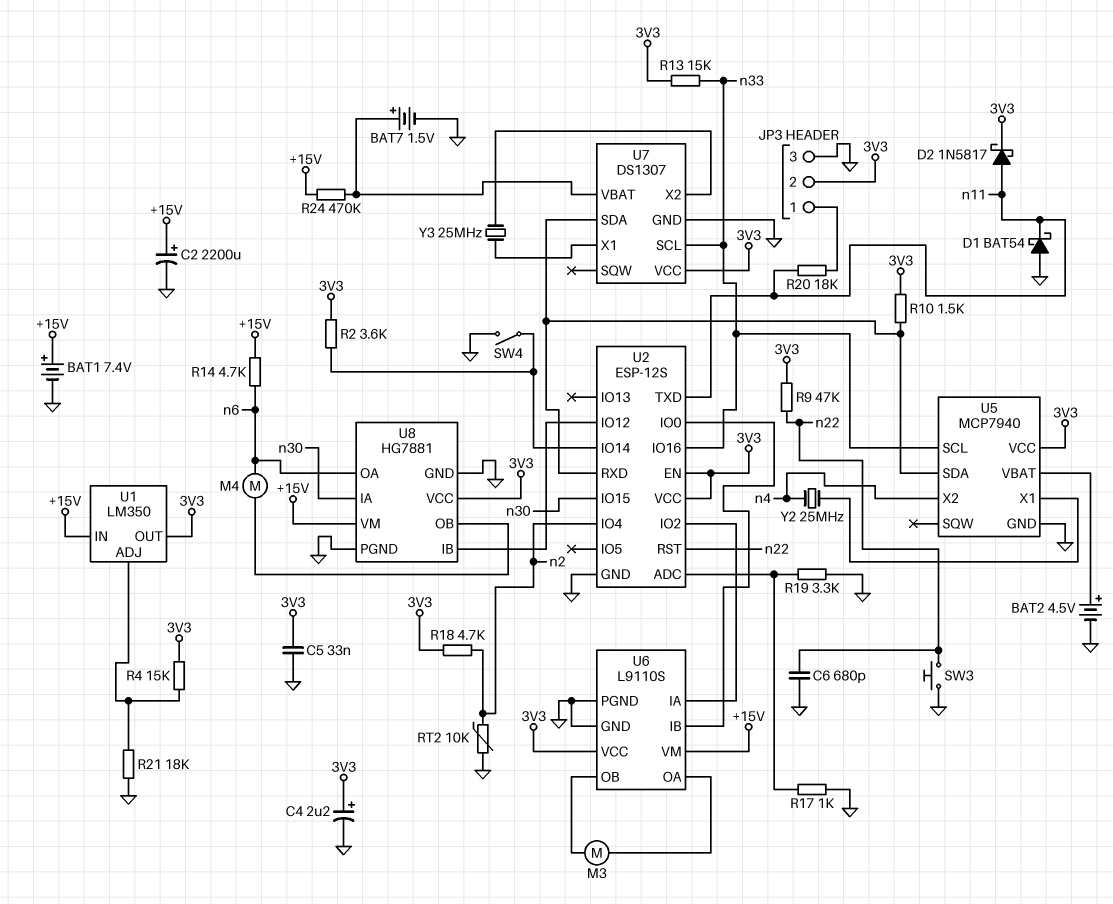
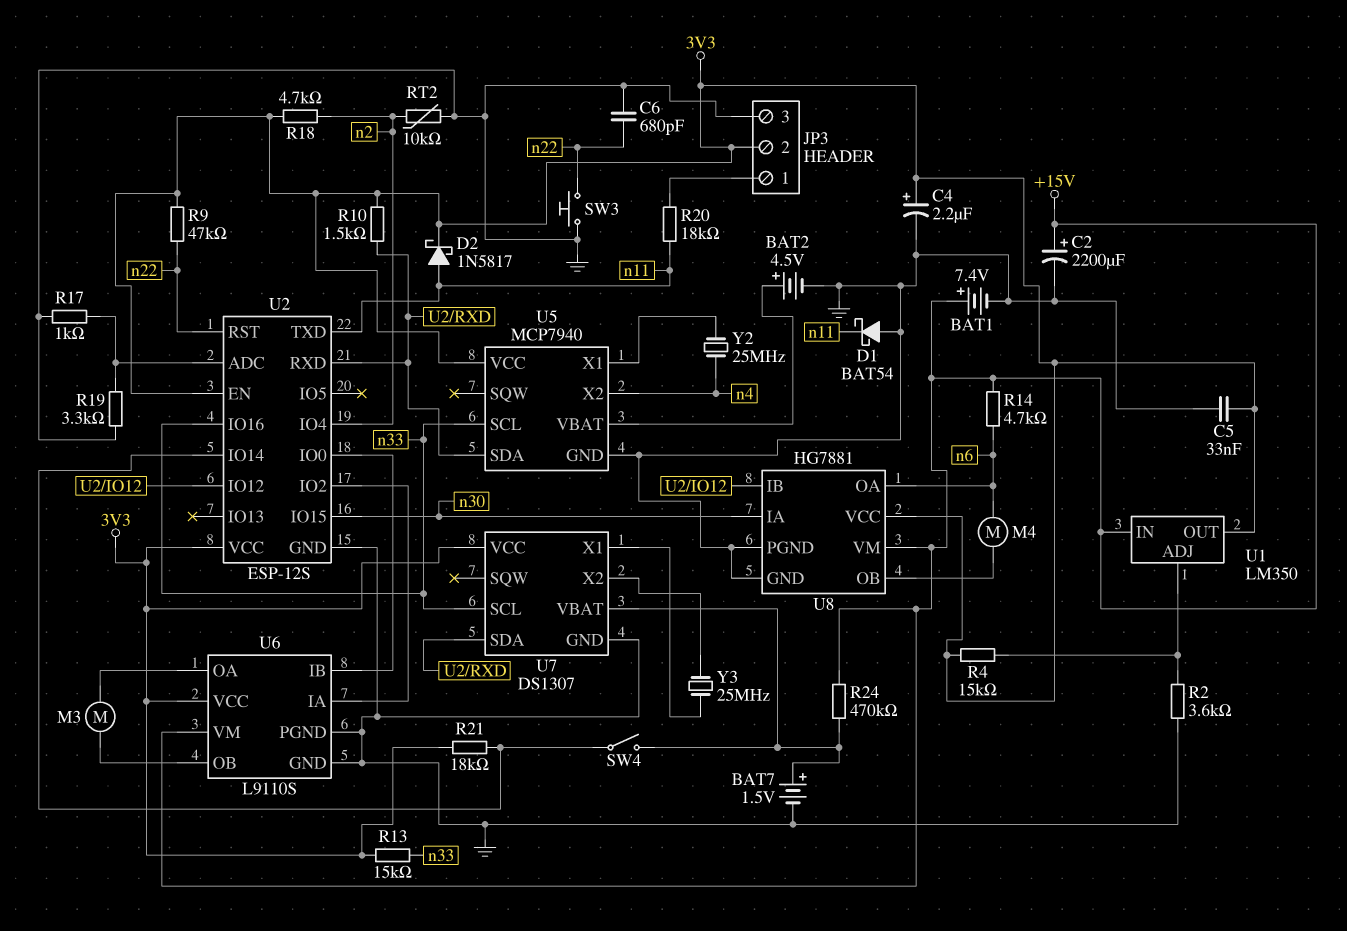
R2: 3.6k (3V3, U2/IO14) -> 3.6k (GND, U1/ADJ)
R21: 18k (GND, U1/ADJ) -> 18k (3V3, U2/IO14)
SW4: switch (GND, U2/IO14) -> switch (U2/IO14, U7/VBAT)

